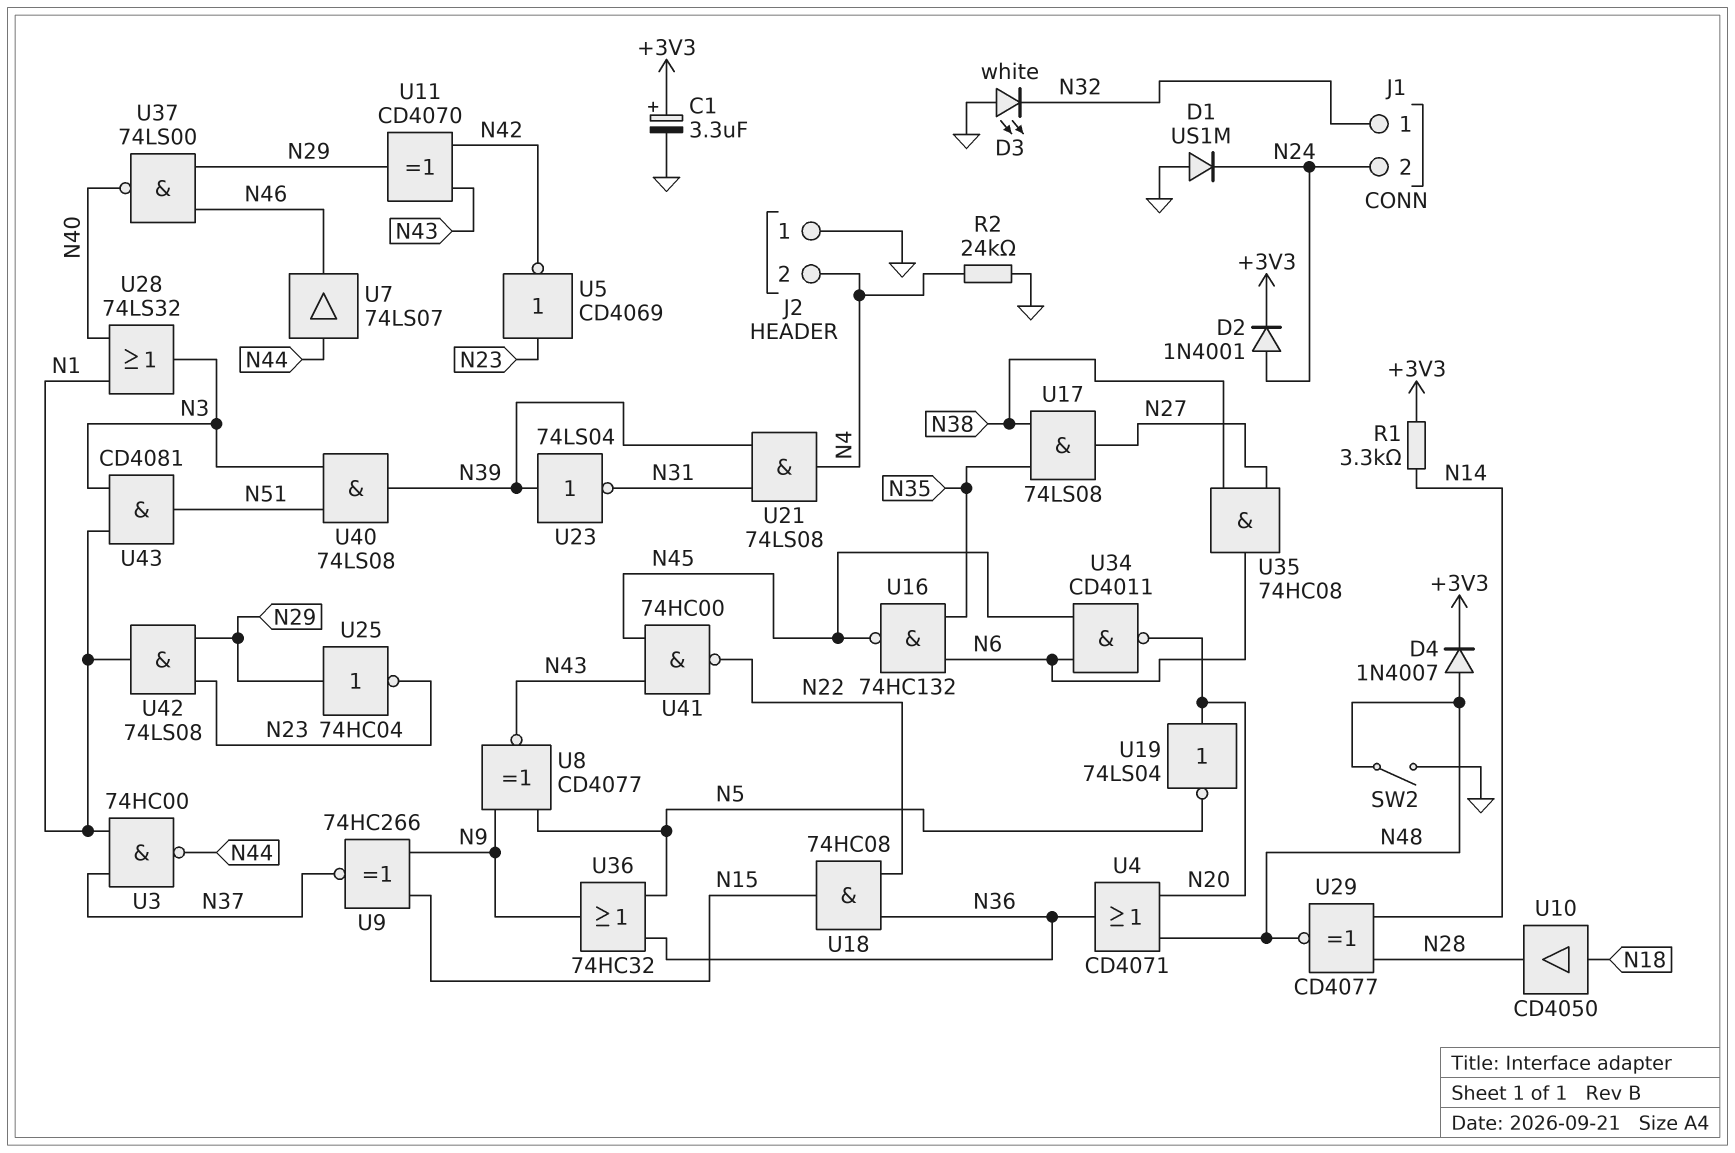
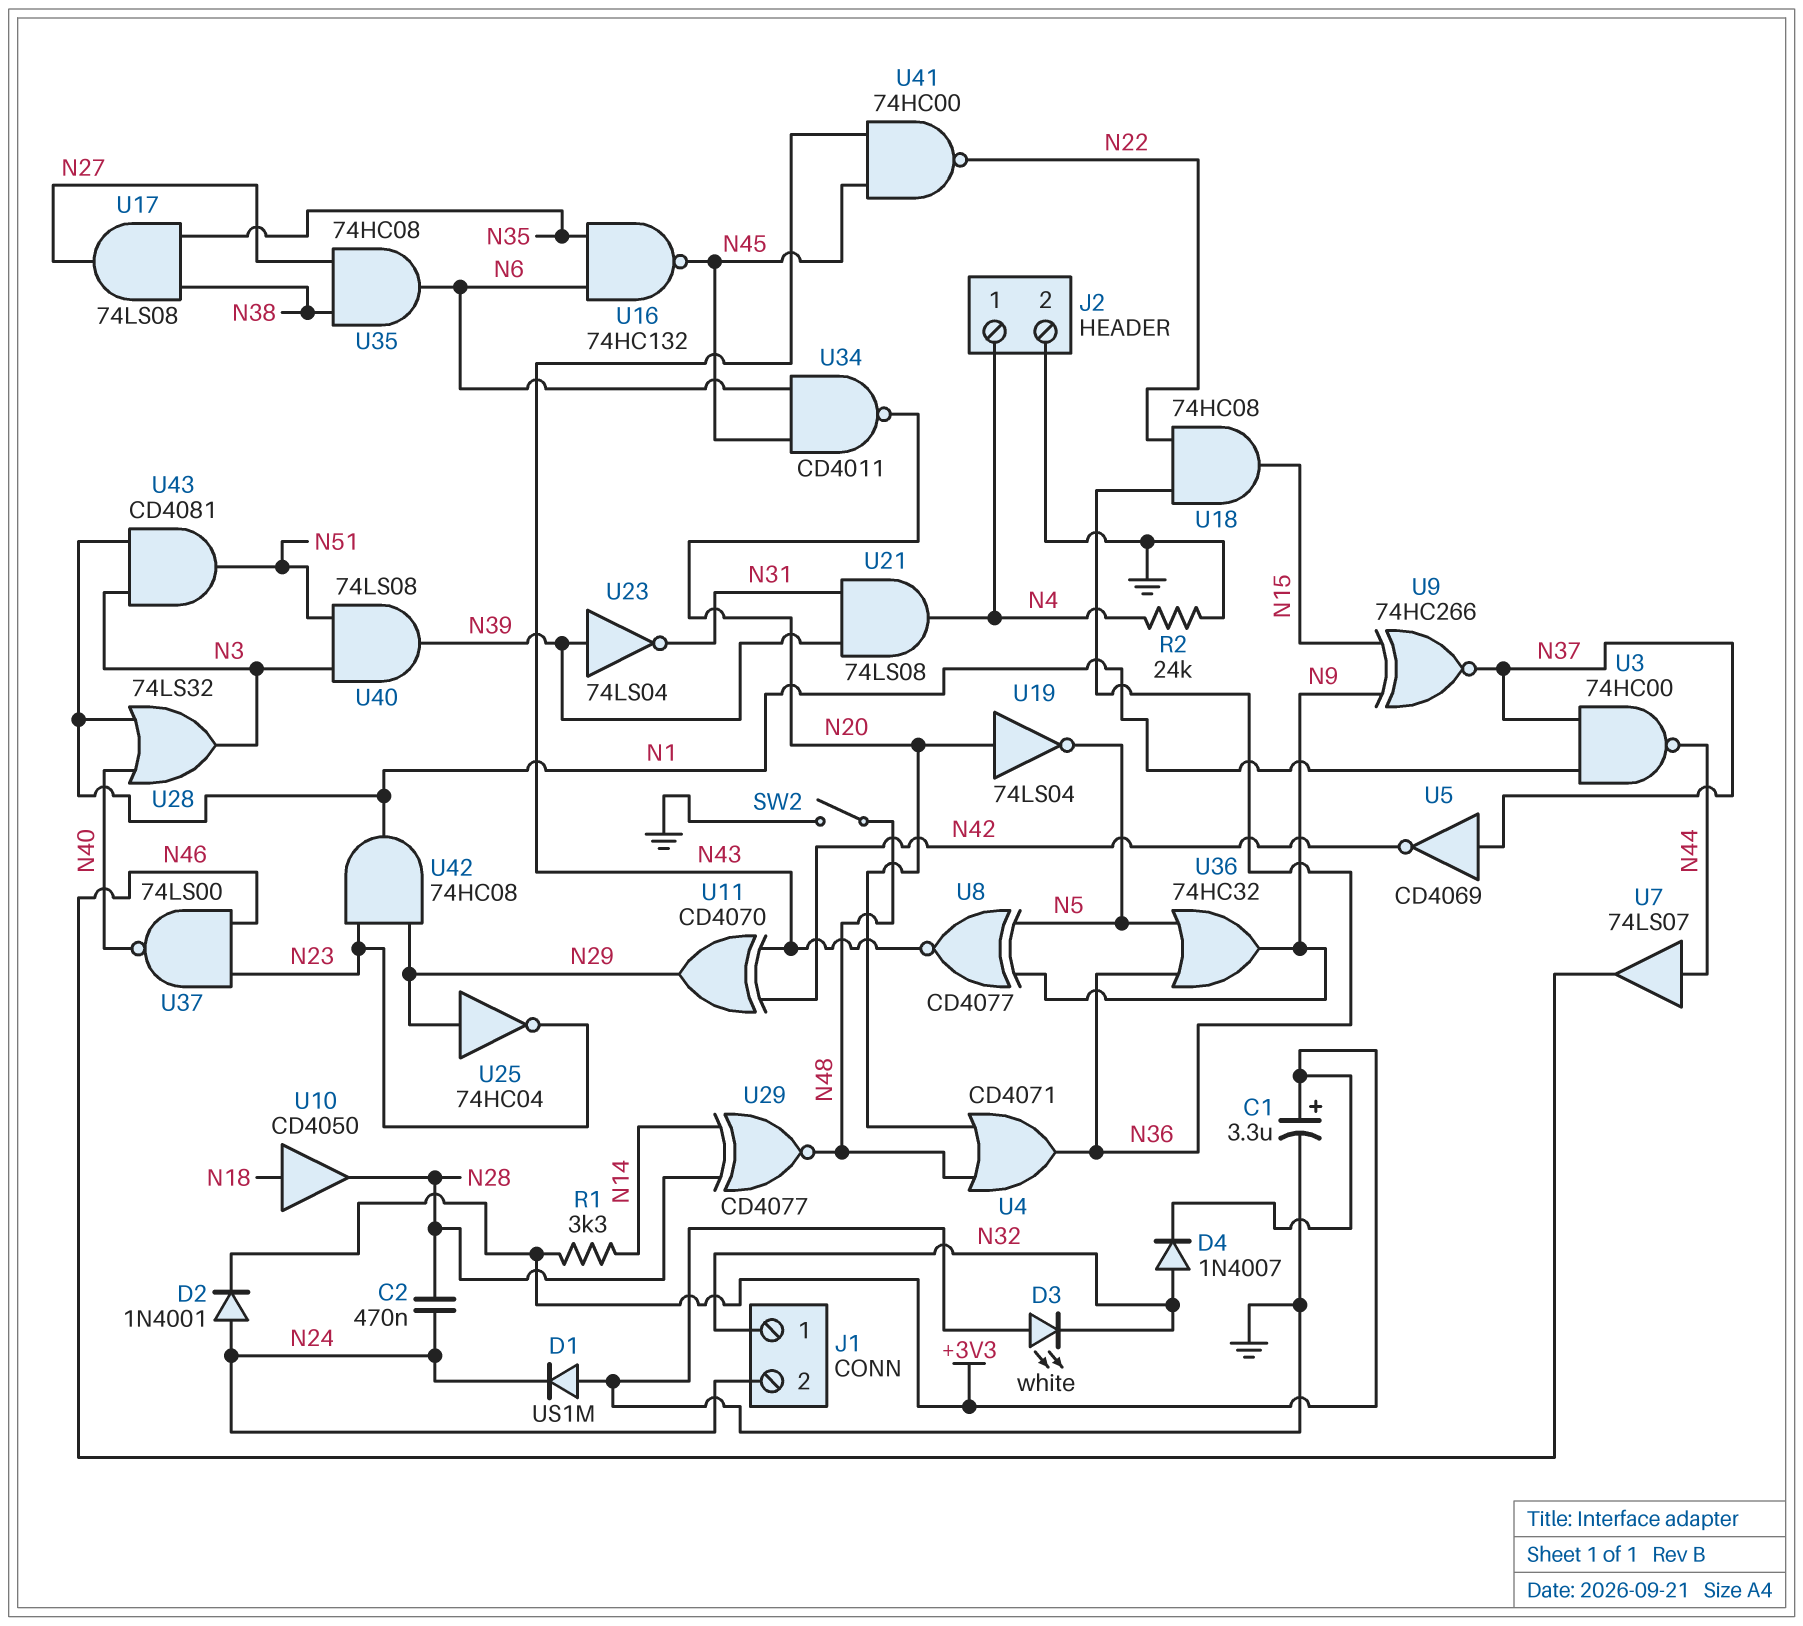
C2: none -> 470nF (N24, N28)
D4: diode 1N4007 (A N48, K +3V3) -> diode 1N4007 (A N32, K +3V3)
J2 pin 1: GND -> N4
J2 pin 2: N4 -> GND
U5: NOT CD4069 (in N23, out N42) -> NOT CD4069 (in N37, out N42)
U37: NAND 74LS00 (in N29, in N46, out N40) -> NAND 74LS00 (in N23, in N46, out N40)
U42: AND 74LS08 (in N23, in N29, out N1) -> AND 74HC08 (in N23, in N29, out N1)

